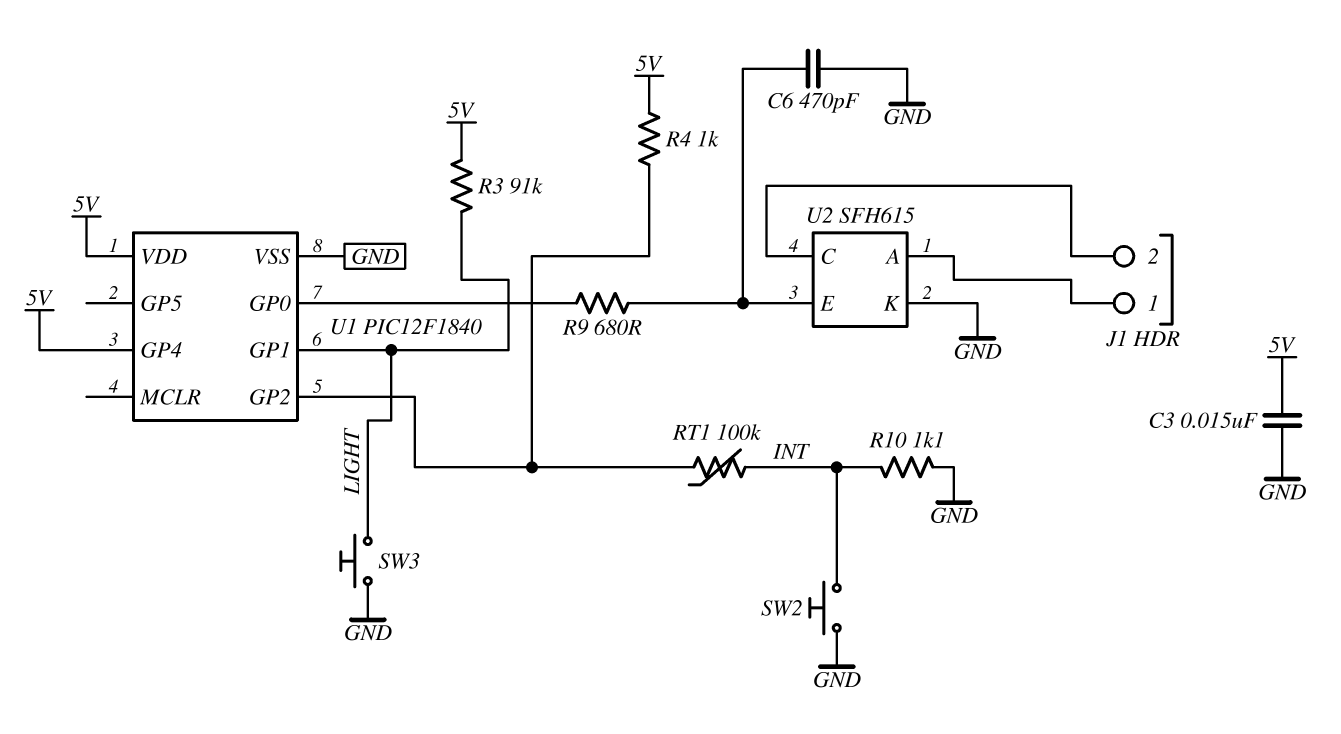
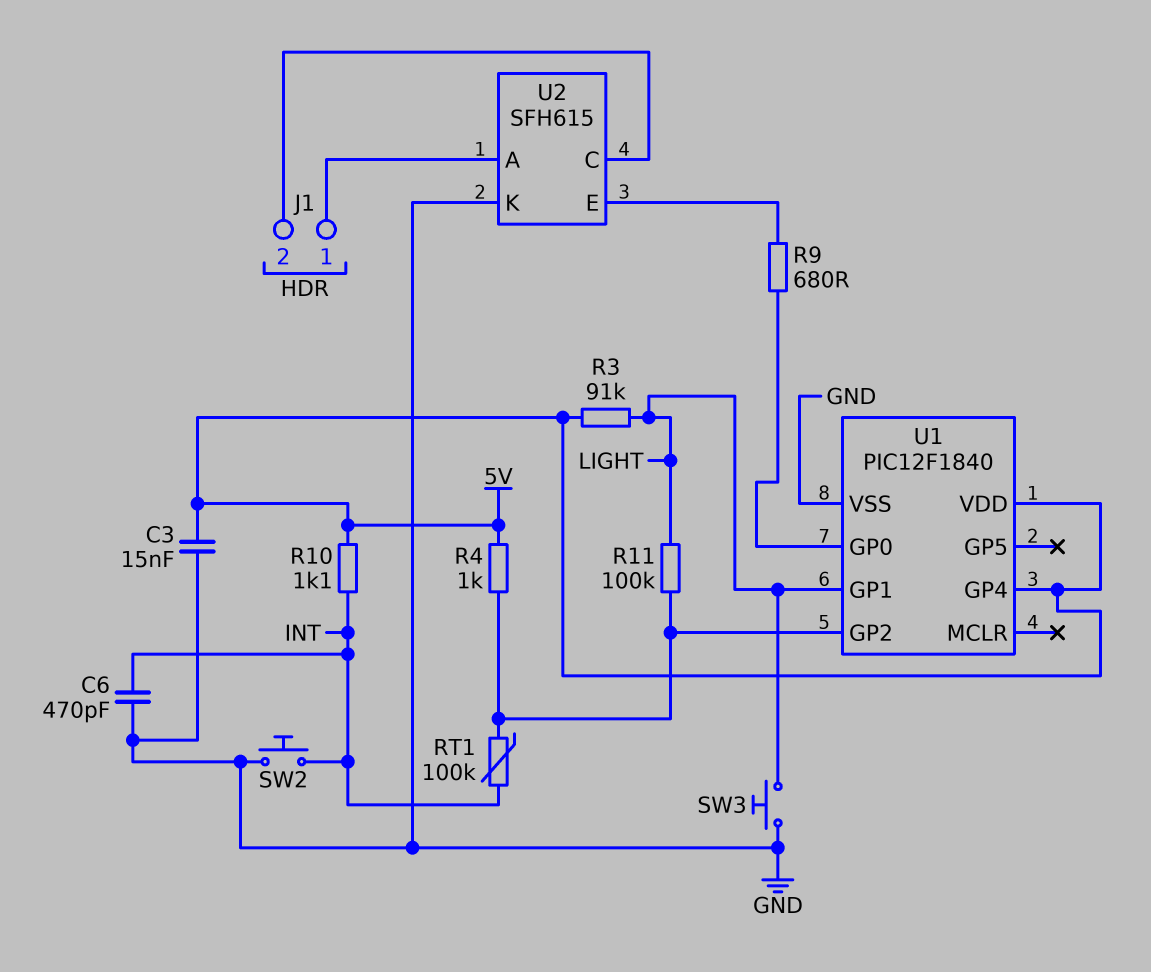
C6: 470pF (GND, U2/E) -> 470pF (GND, INT)
R10: 1.1k (GND, INT) -> 1.1k (5V, INT)
R11: none -> 100k (LIGHT, U1/GP2)

